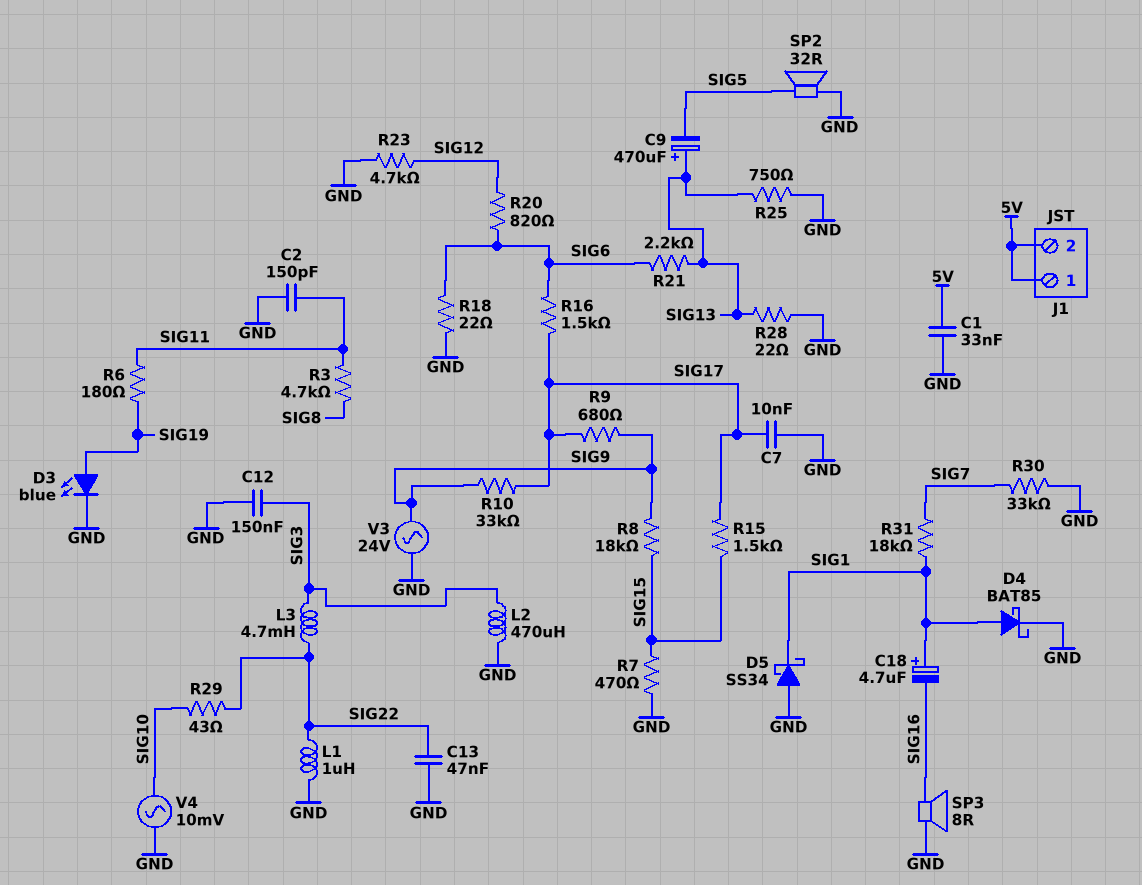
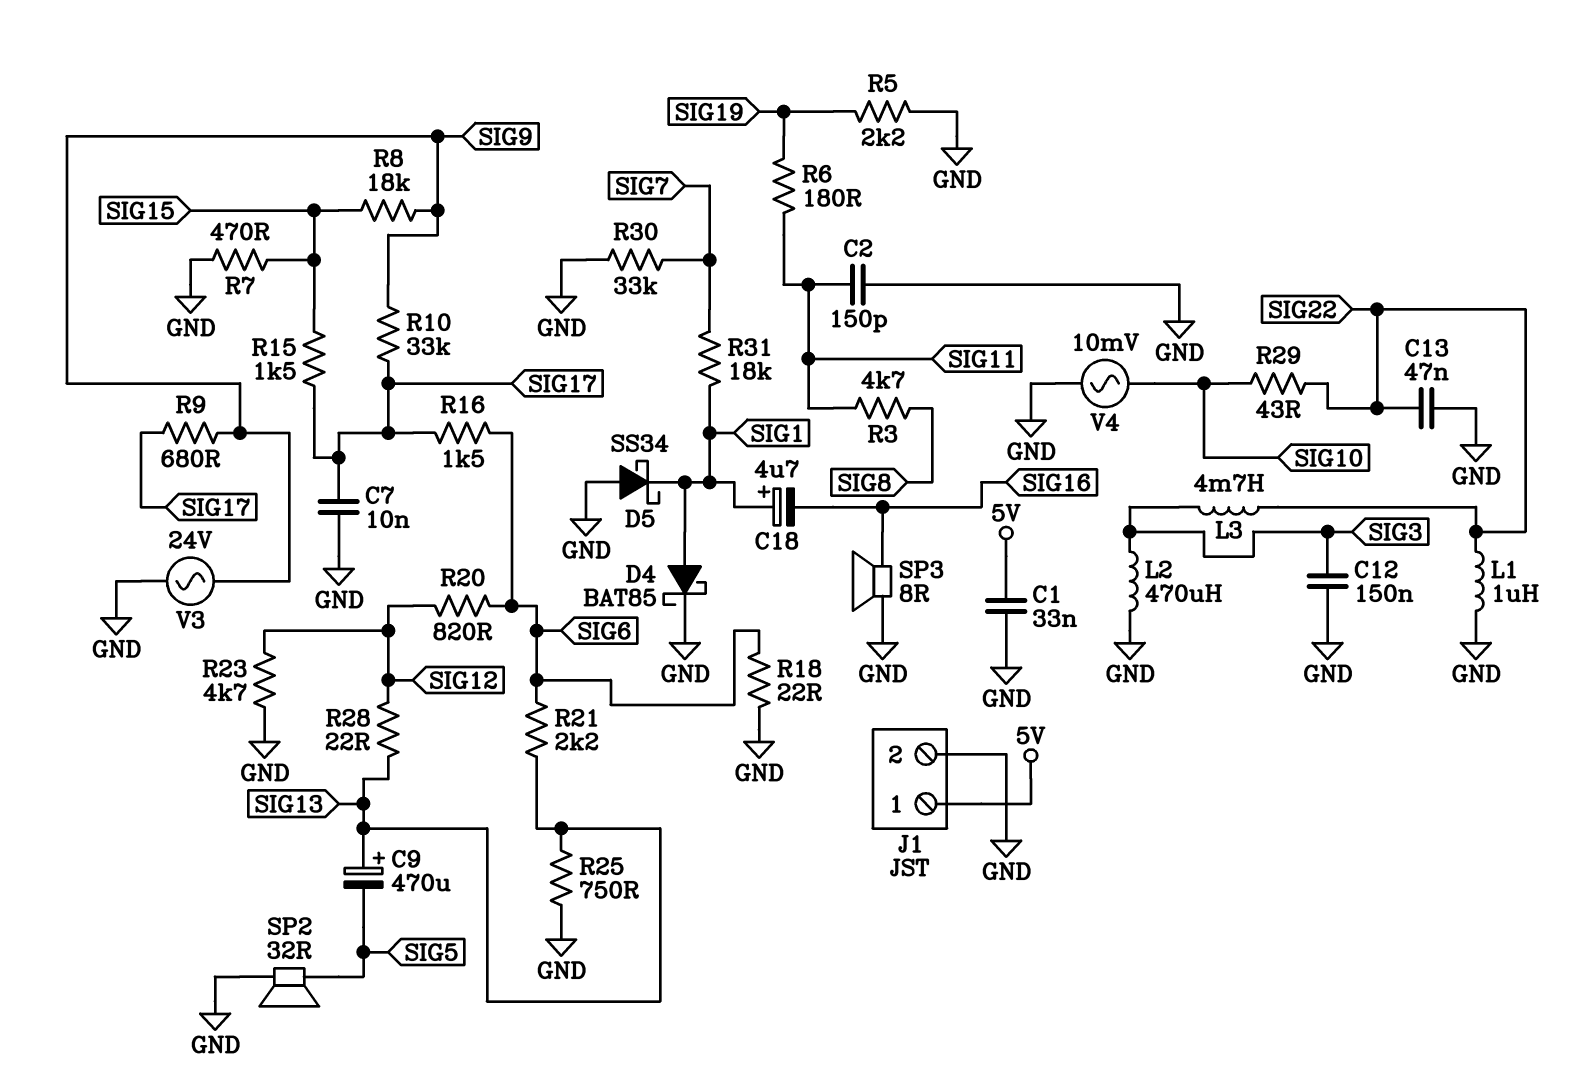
D3: LED blue (A SIG19, K GND) -> none
J1 pin 2: 5V -> GND
R5: none -> 2.2k (GND, SIG19)
R28: 22 (GND, SIG13) -> 22 (SIG12, SIG13)

